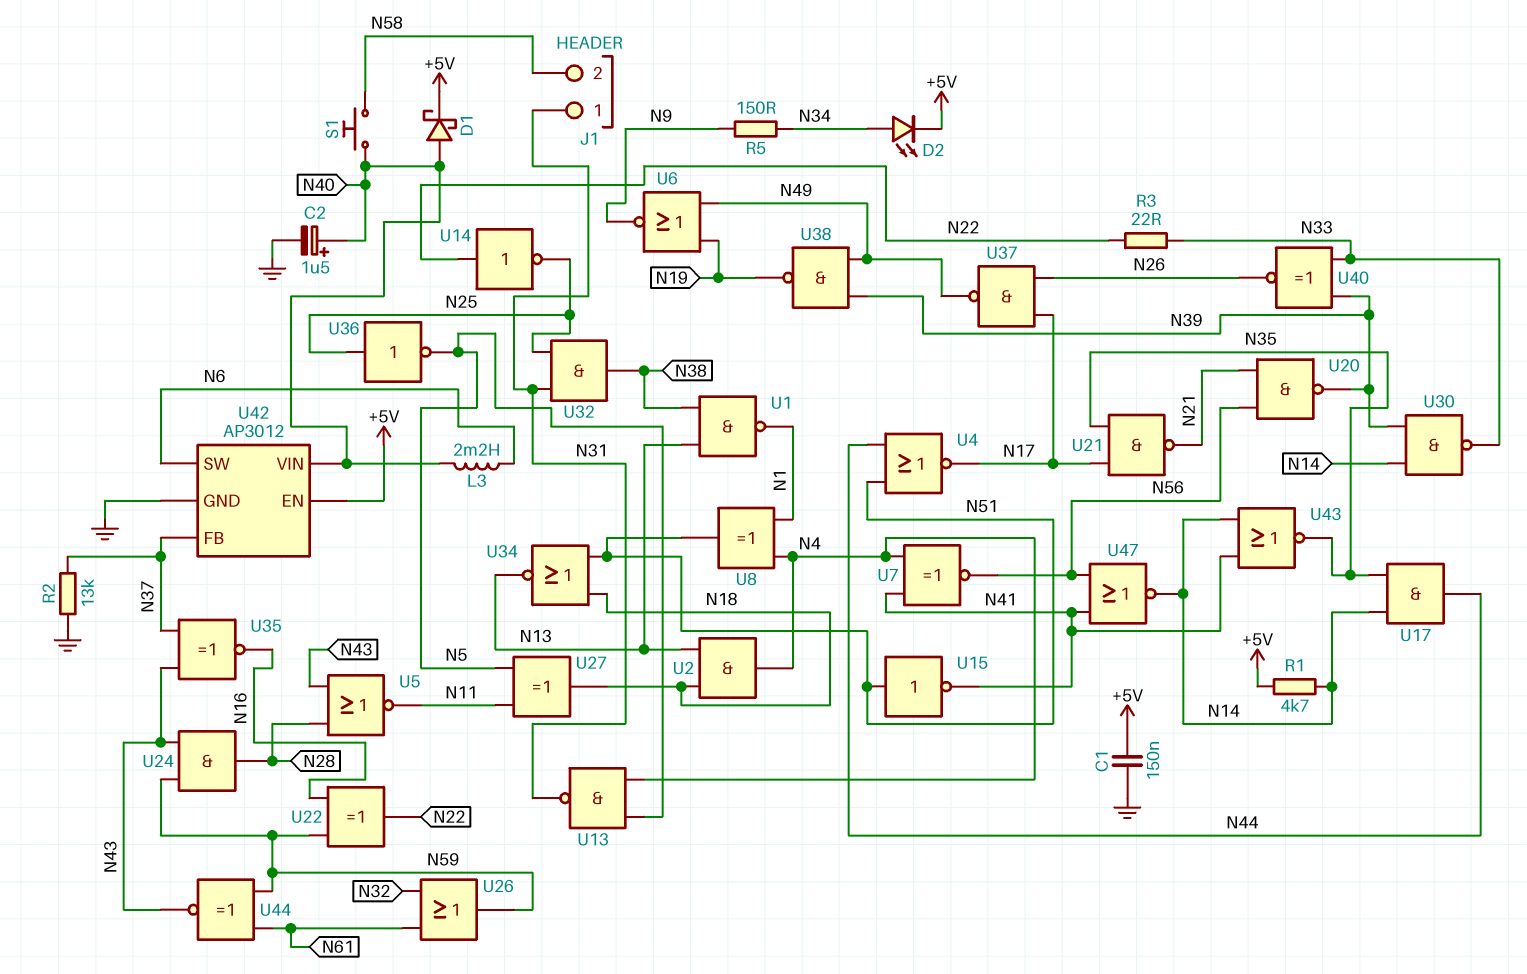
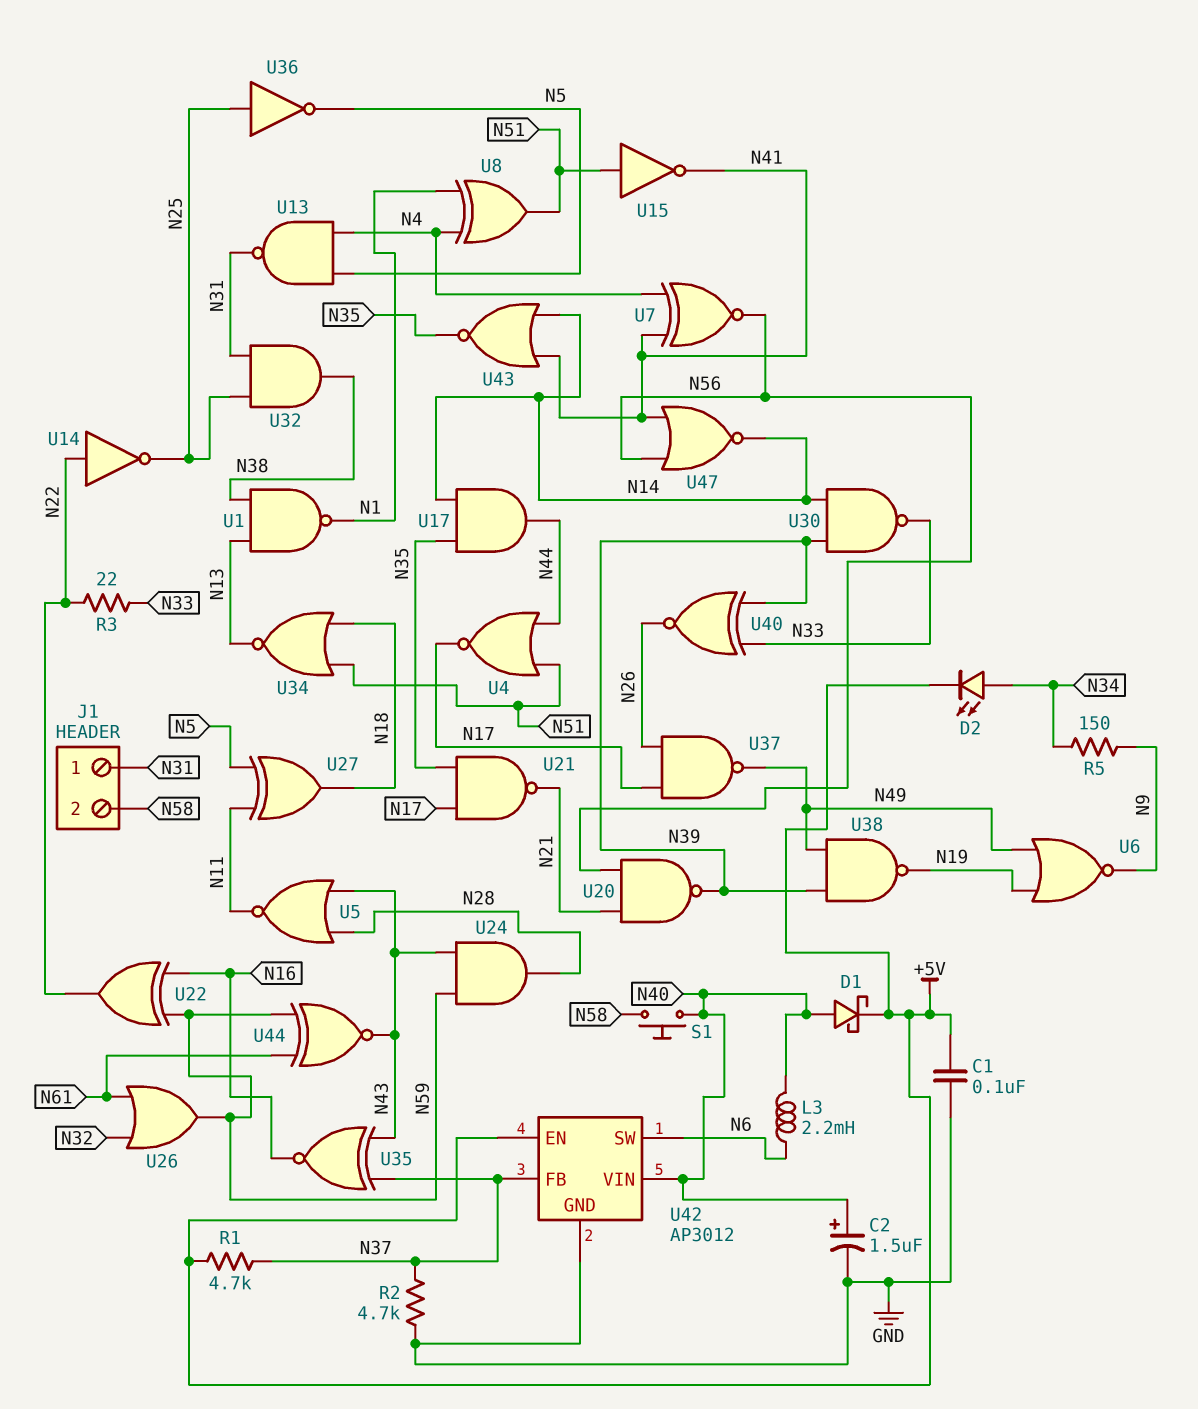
C1: 150nF (+5V, GND) -> 100nF (+5V, GND)
R1: 4.7k (+5V, N14) -> 4.7k (+5V, N37)
R2: 13k (GND, N37) -> 4.7k (GND, N37)
U2: AND (in N13, in N18, out N4) -> none

